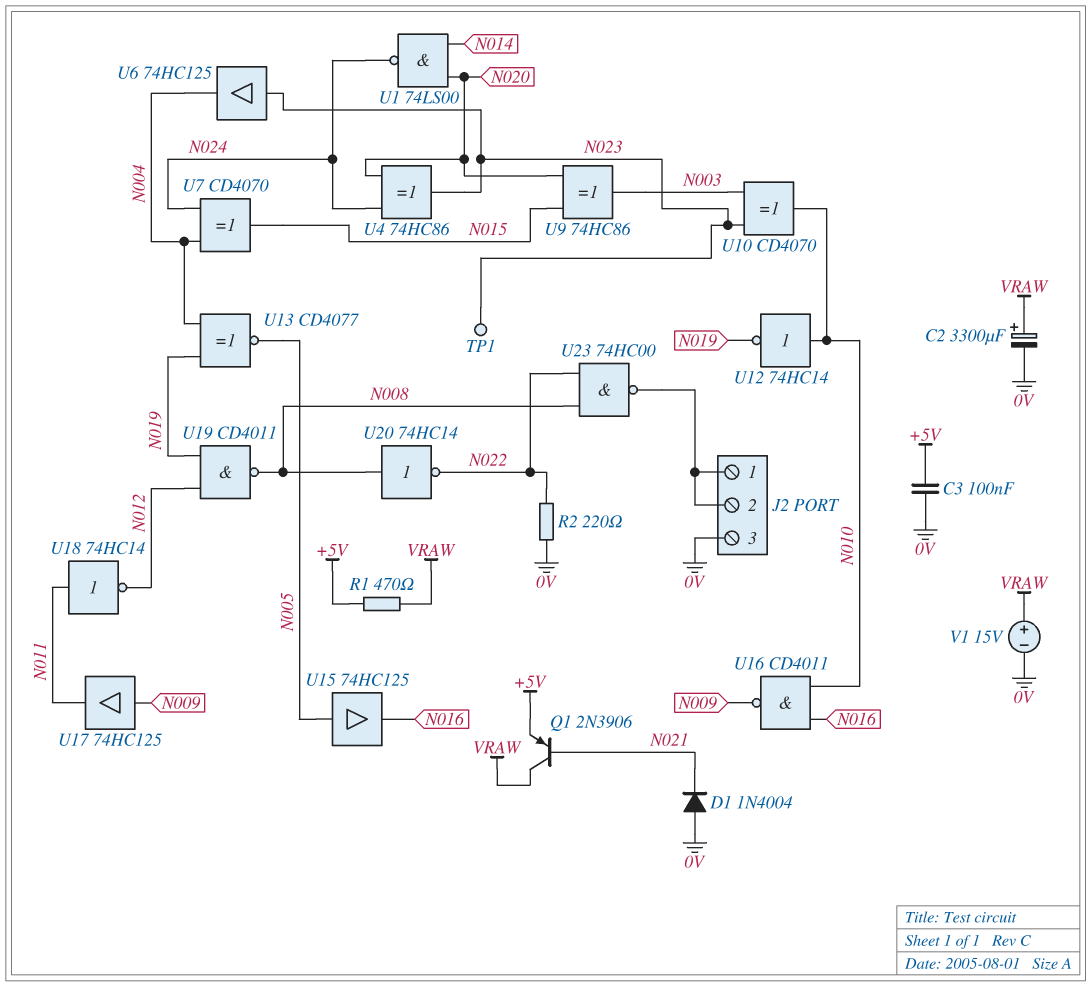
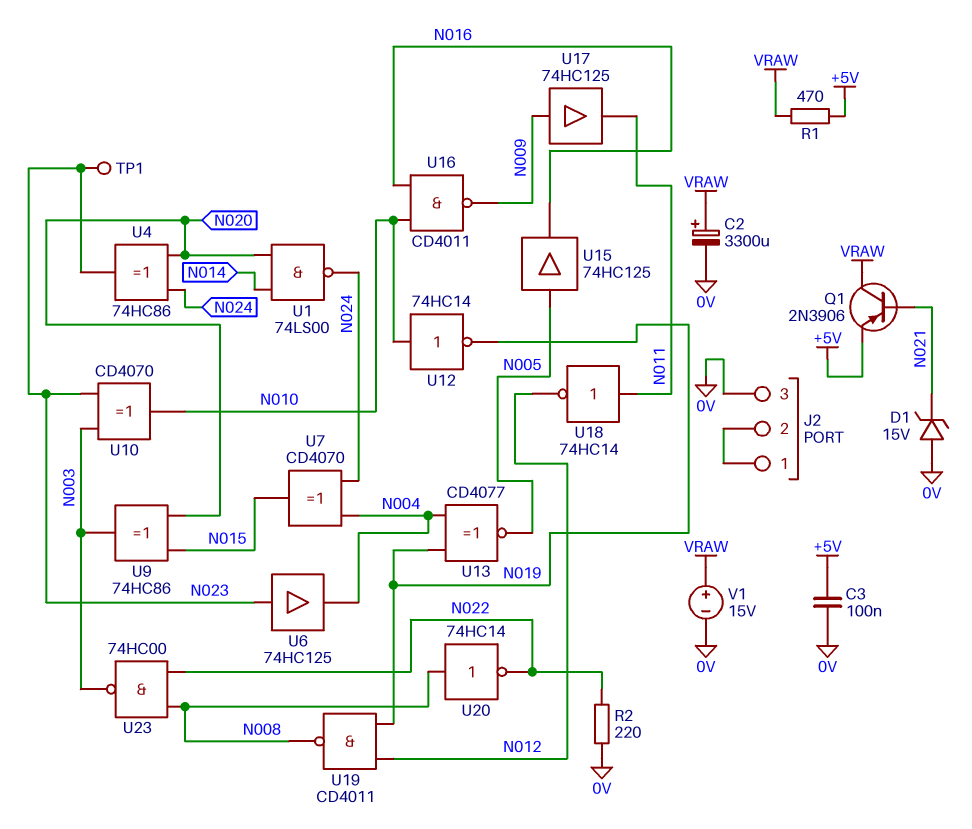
D1: diode 1N4004 (A 0V, K N021) -> zener 15V (A 0V, K N021)
U23: NAND 74HC00 (in N008, in N022, out J2/1) -> NAND 74HC00 (in N008, in N022, out N003)

